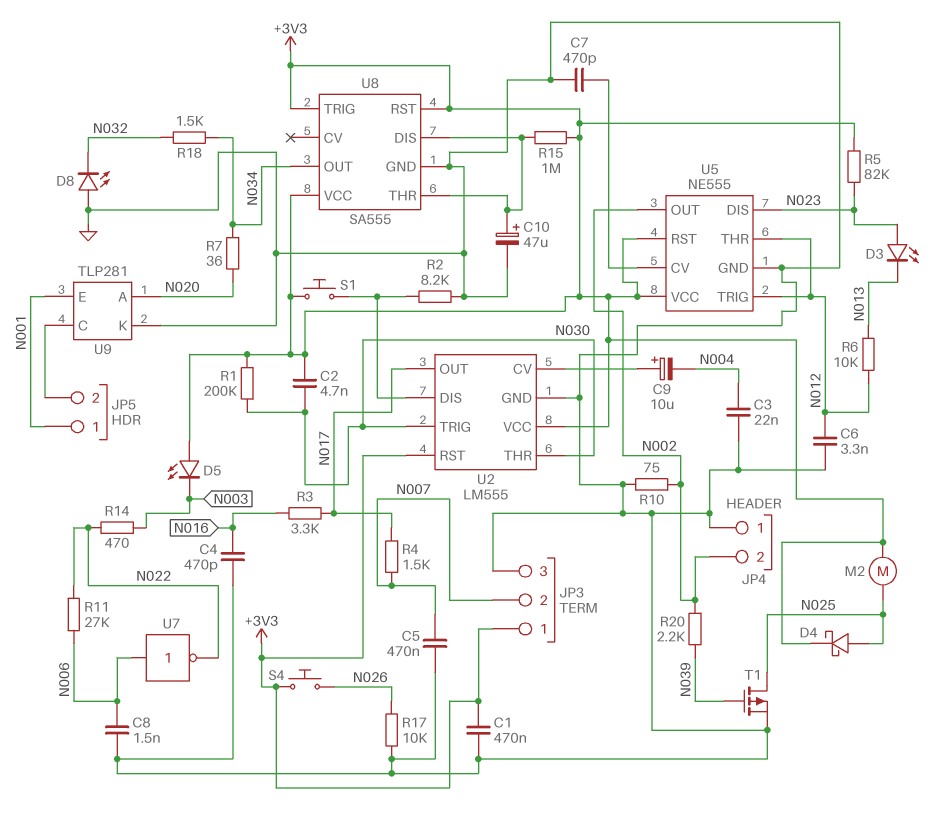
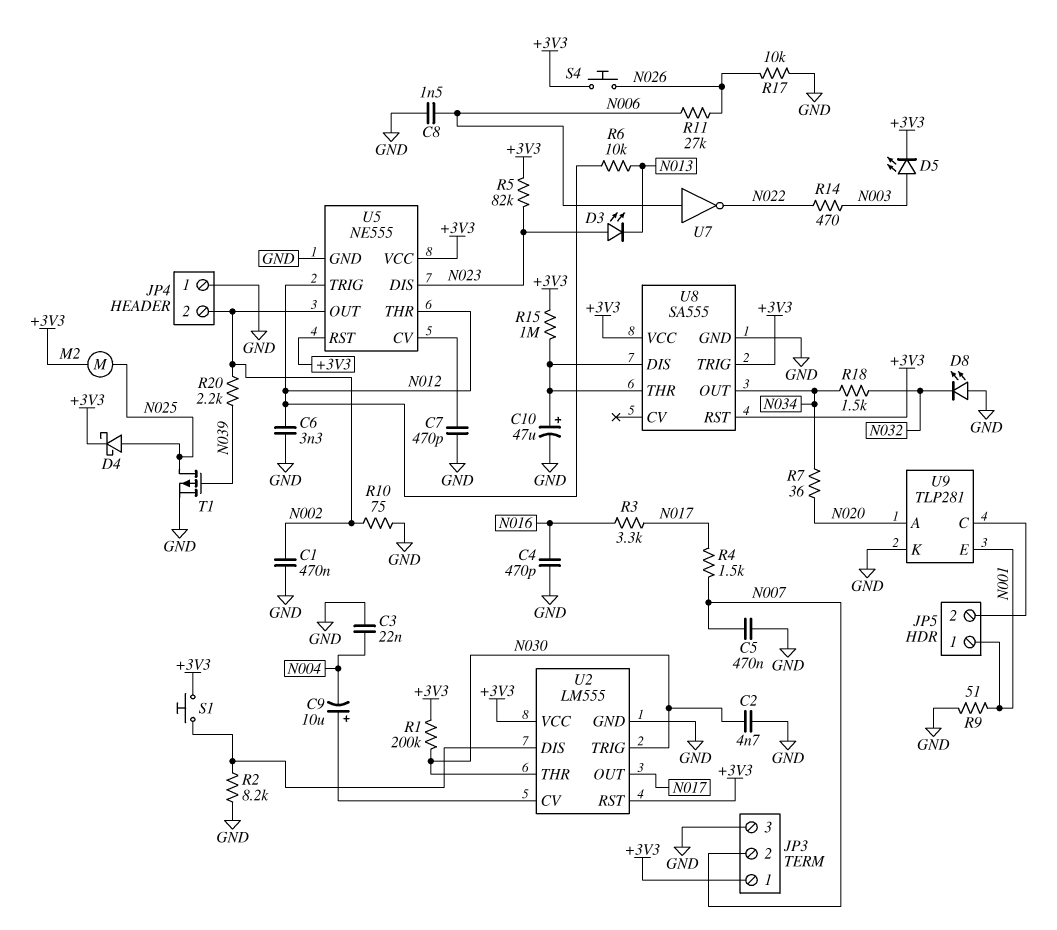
C1: 470nF (+3V3, GND) -> 470nF (GND, N002)
C2: 4.7nF (+3V3, N030) -> 4.7nF (GND, N030)
D5: LED (A +3V3, K N003) -> LED (A N003, K +3V3)
R9: none -> 51 (GND, N001)
R11: 27k (N006, N022) -> 27k (N006, N026)

